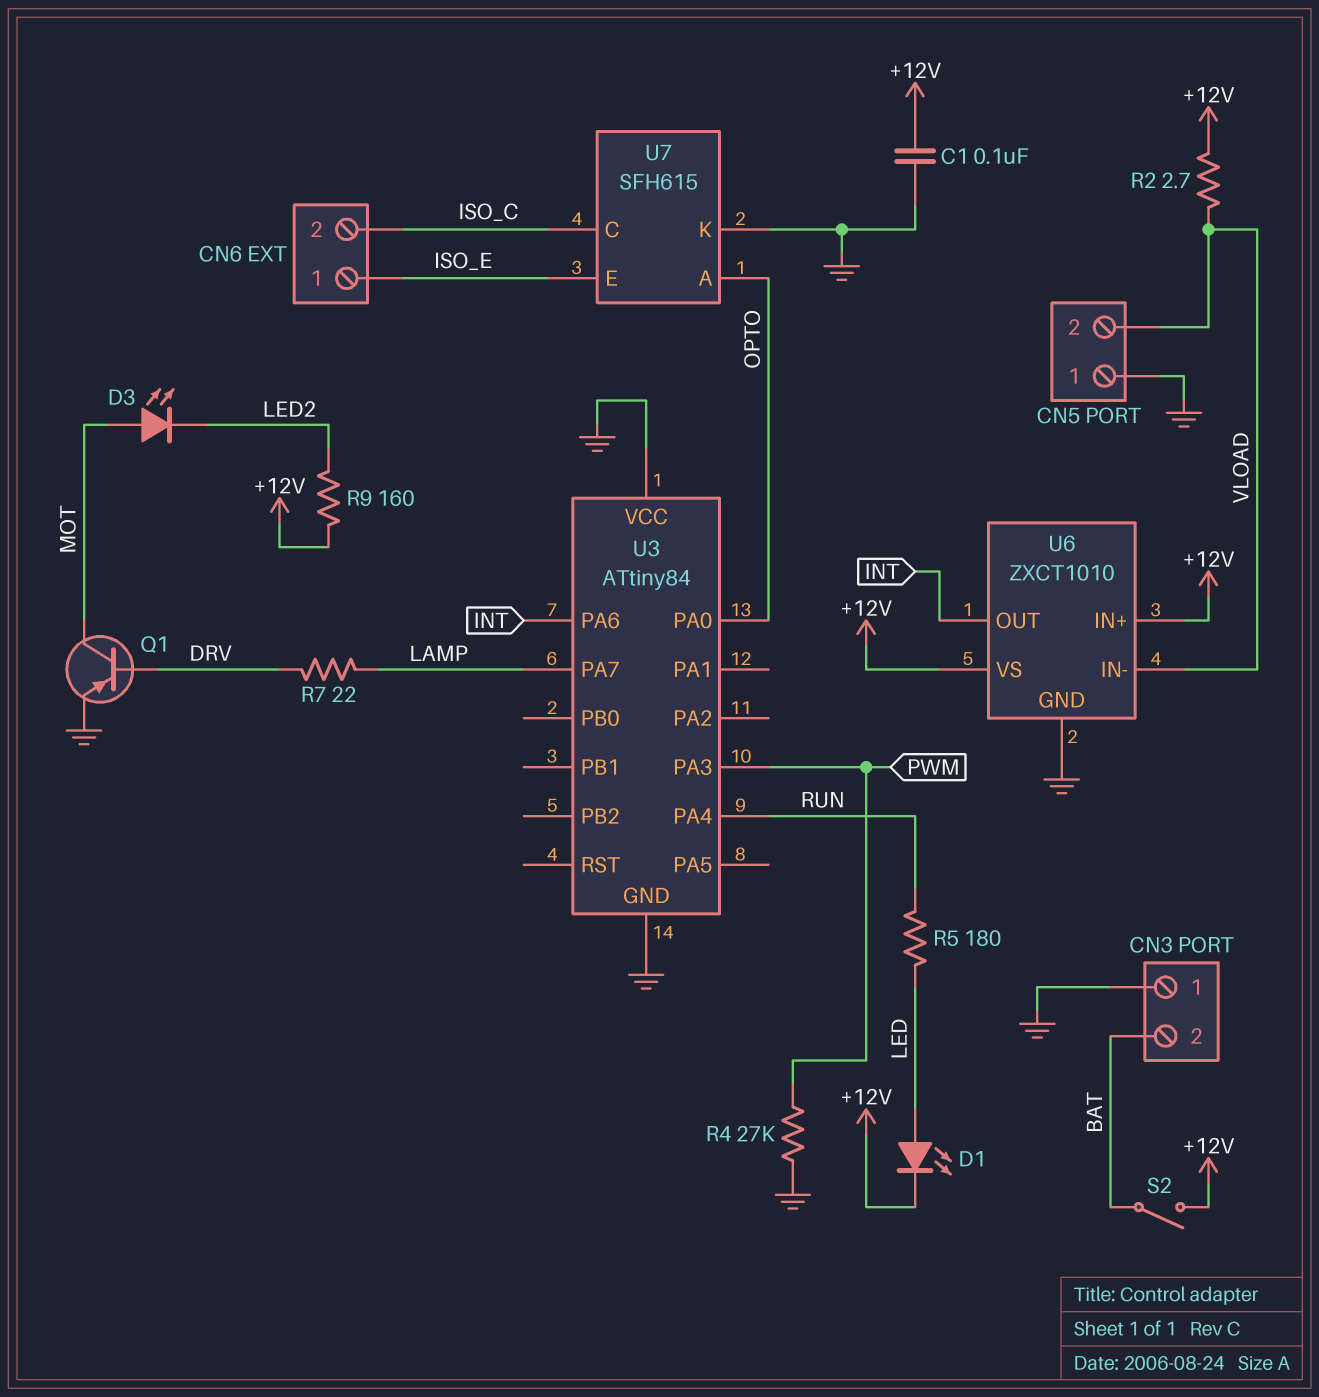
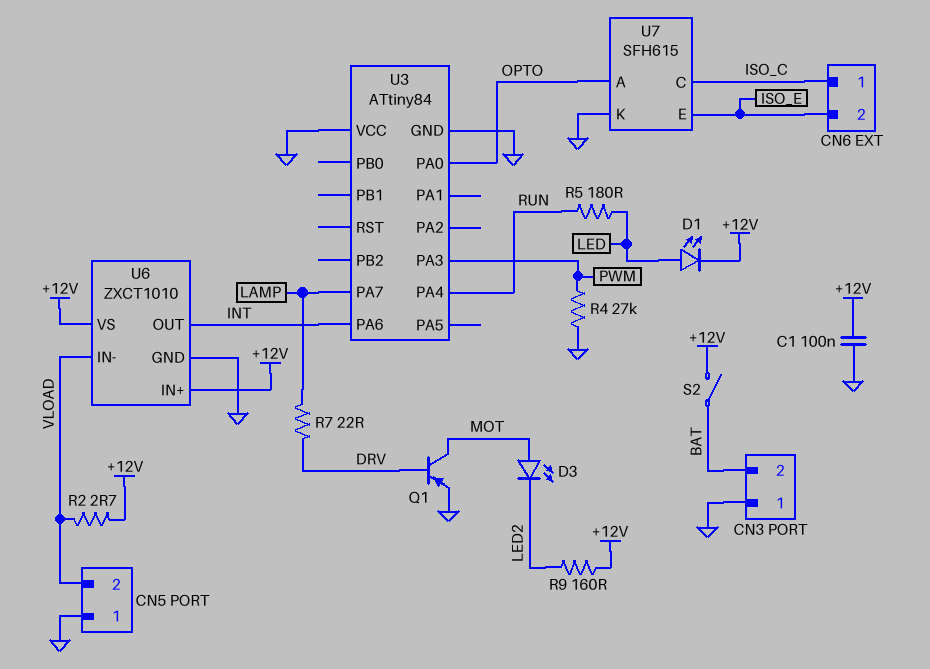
CN6 pin 1: ISO_E -> ISO_C
CN6 pin 2: ISO_C -> ISO_E

